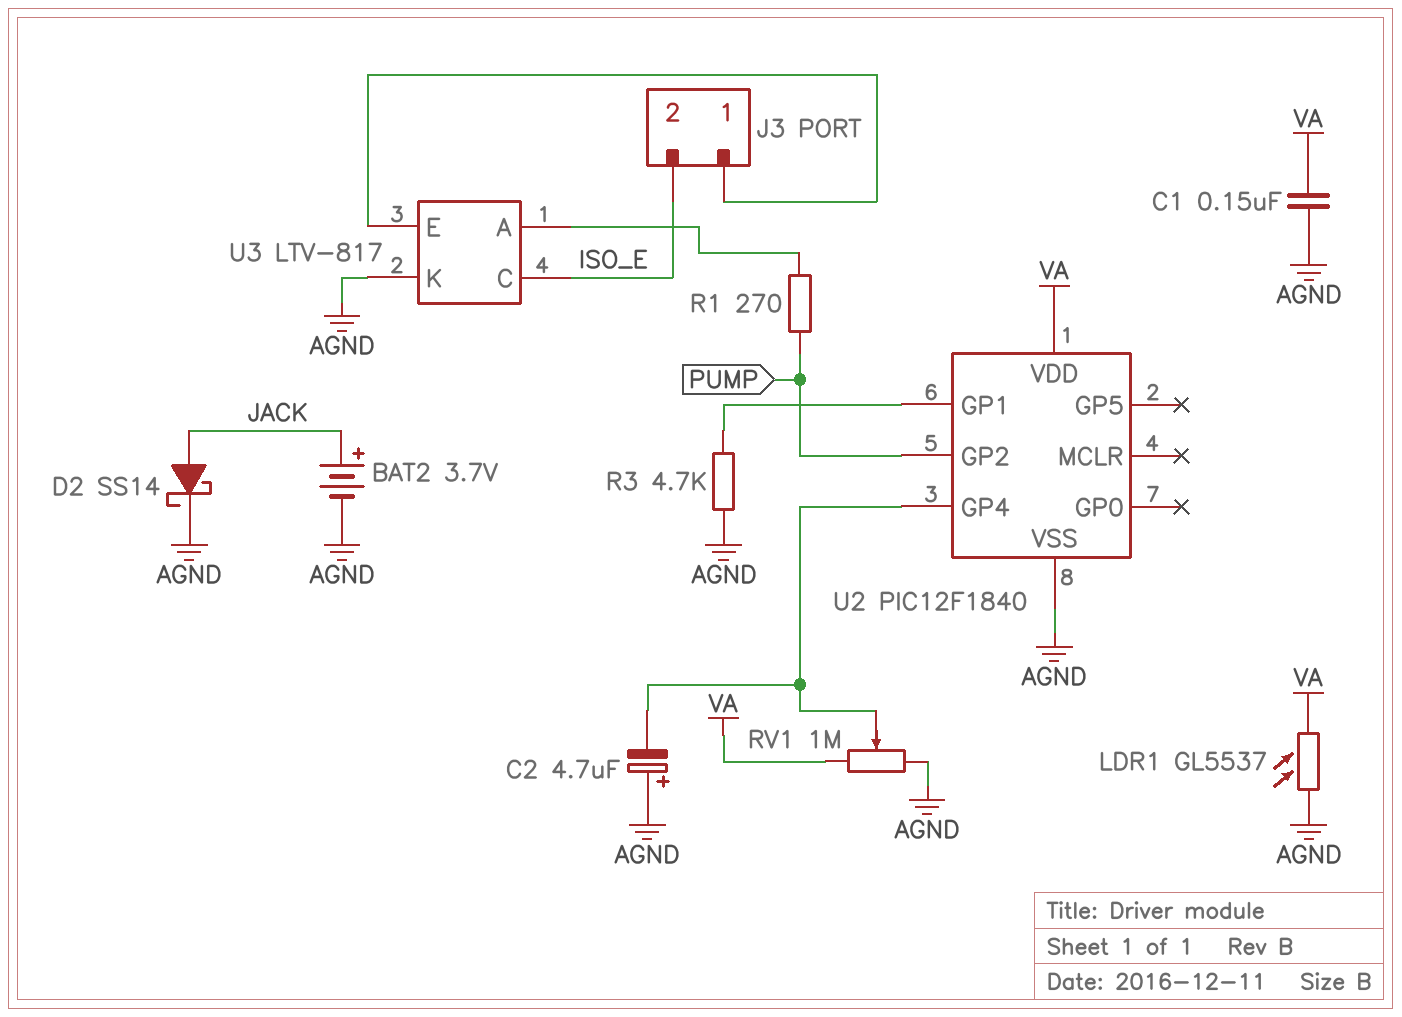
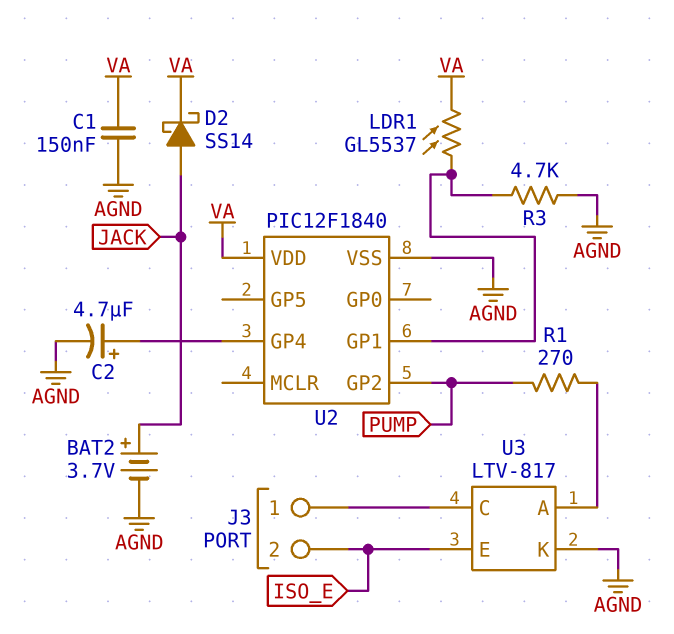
C2: 4.7uF (plus AGND, minus U2/GP4) -> 4.7uF (plus U2/GP4, minus AGND)
D2: schottky SS14 (A JACK, K AGND) -> schottky SS14 (A JACK, K VA)
LDR1: GL5537 (AGND, VA) -> GL5537 (U2/GP1, VA)
RV1: 1M (AGND, VA, wiper U2/GP4) -> none
U3 pin C: ISO_E -> J3/1
U3 pin E: J3/1 -> ISO_E

